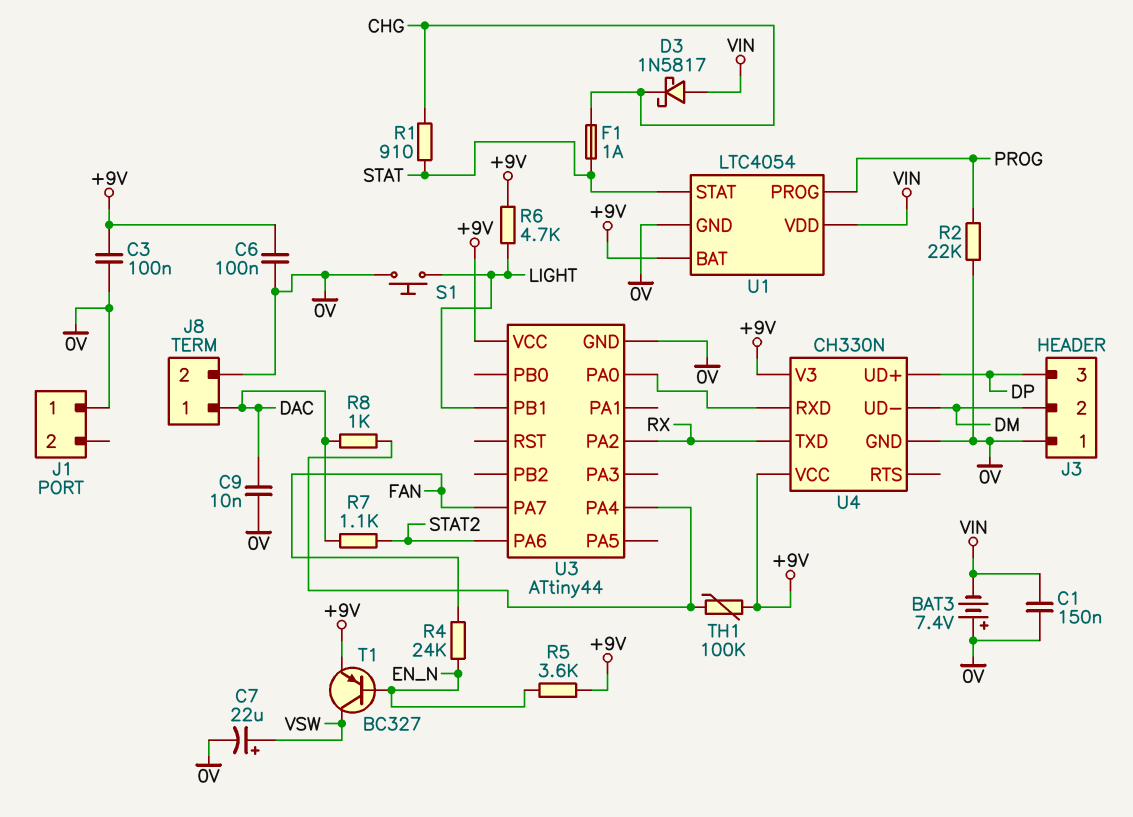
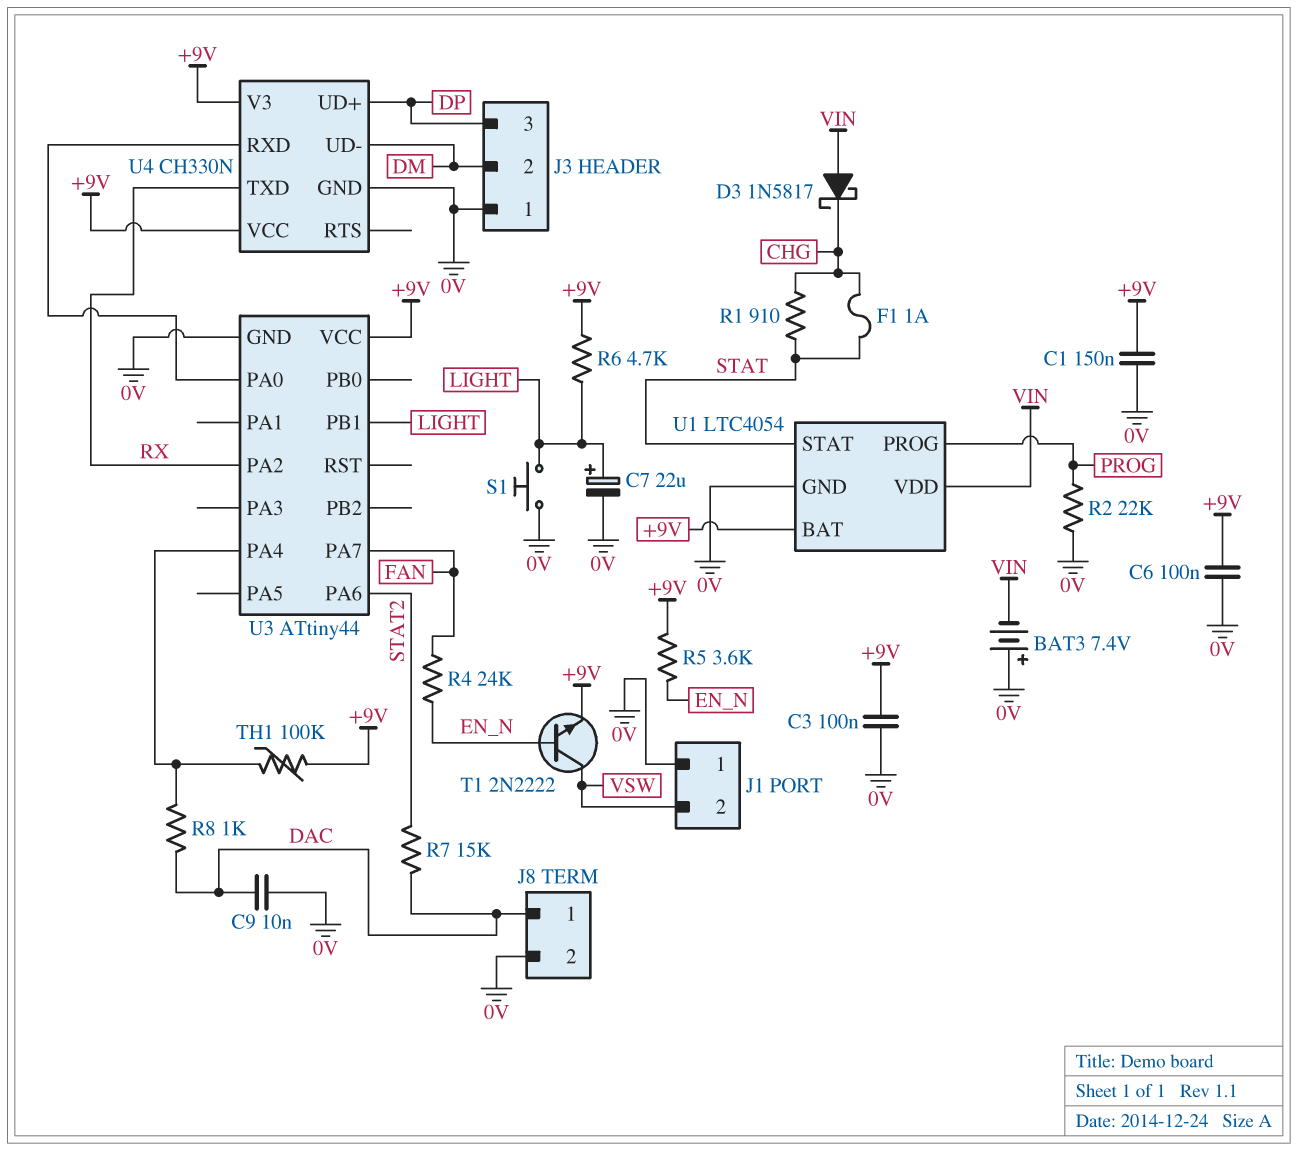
C1: 150nF (0V, VIN) -> 150nF (+9V, 0V)
C7: 22uF (plus VSW, minus 0V) -> 22uF (plus LIGHT, minus 0V)
J1 pin 2: none -> VSW
R7: 1.1k (DAC, STAT2) -> 15k (DAC, STAT2)
T1: PNP BC327 (B EN_N, C VSW, E +9V) -> NPN 2N2222 (B EN_N, C VSW, E +9V)

